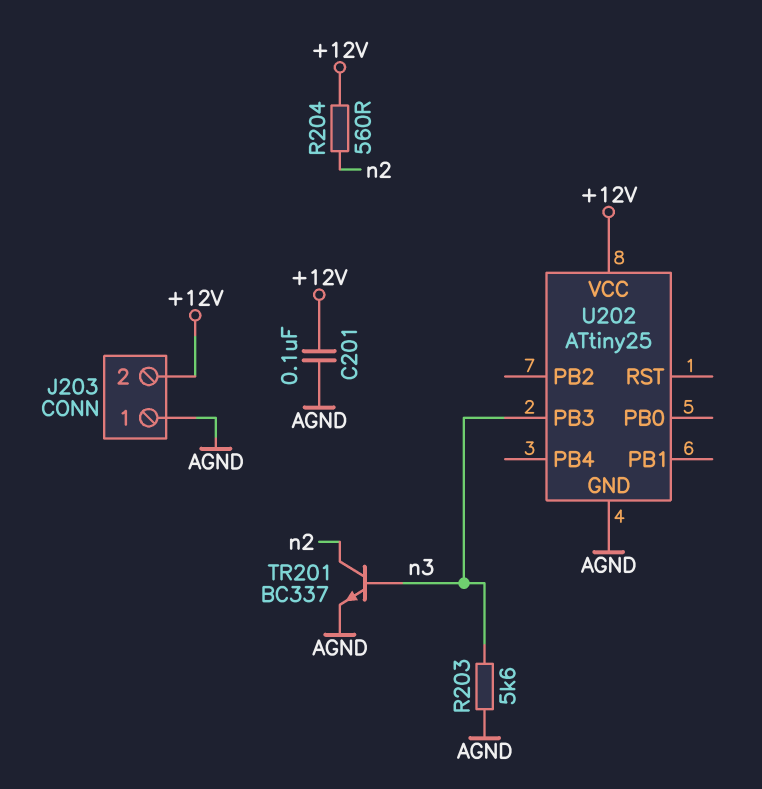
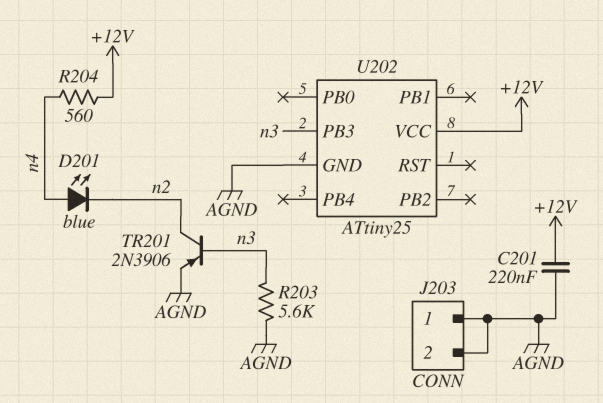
C201: 100nF (+12V, AGND) -> 220nF (+12V, AGND)
D201: none -> LED blue (A n4, K n2)
J203 pin 2: +12V -> AGND
R204: 560 (+12V, n2) -> 560 (+12V, n4)
TR201: NPN BC337 (B n3, C n2, E AGND) -> PNP 2N3906 (B n3, C n2, E AGND)

